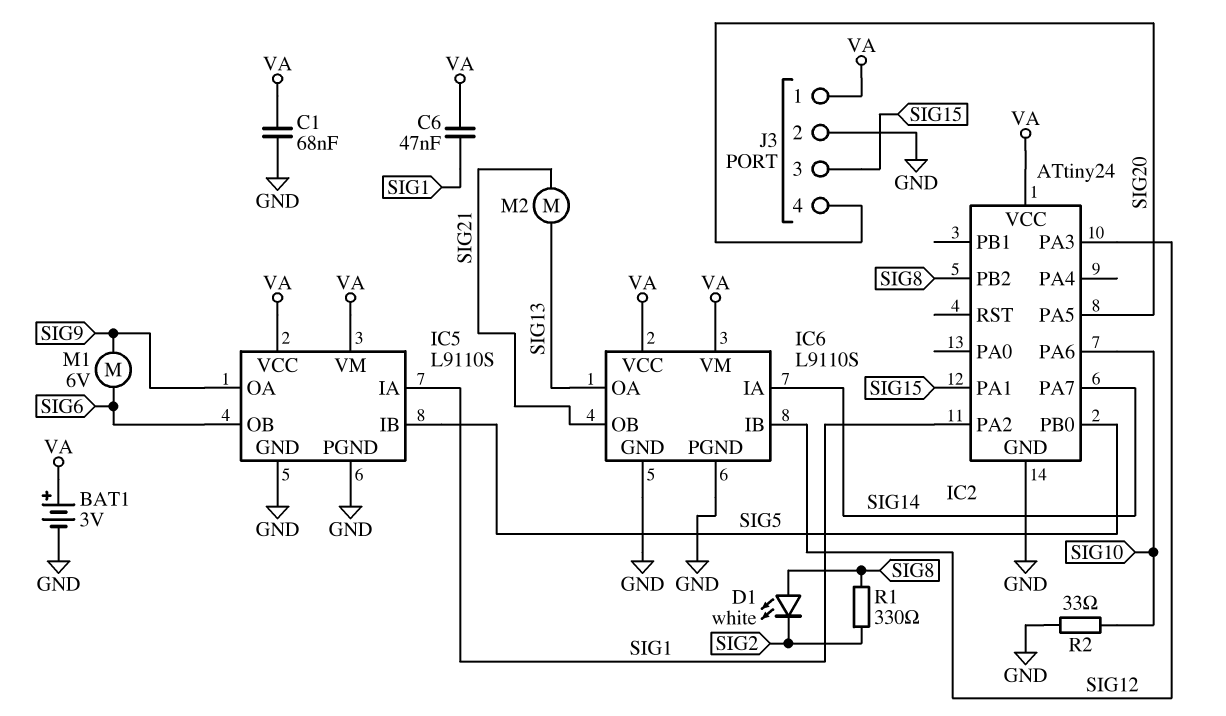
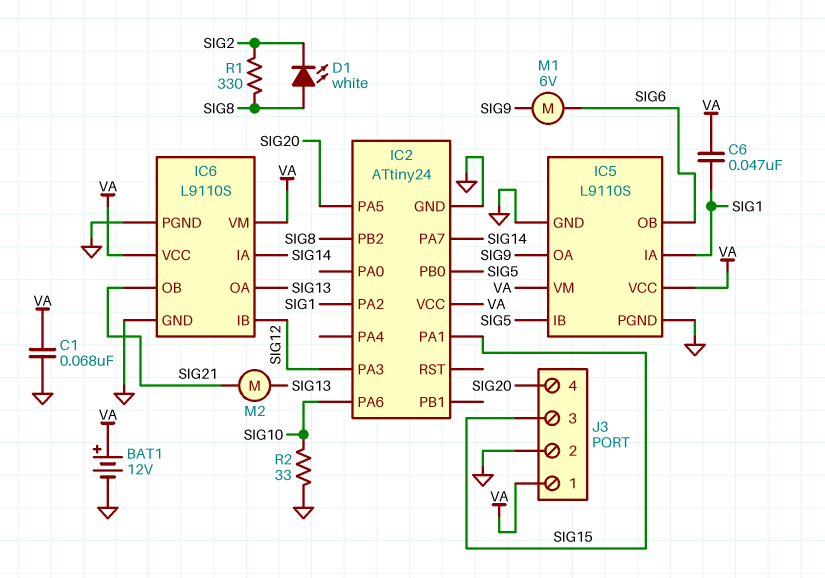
BAT1: 3V (plus VA, minus GND) -> 12V (plus VA, minus GND)

